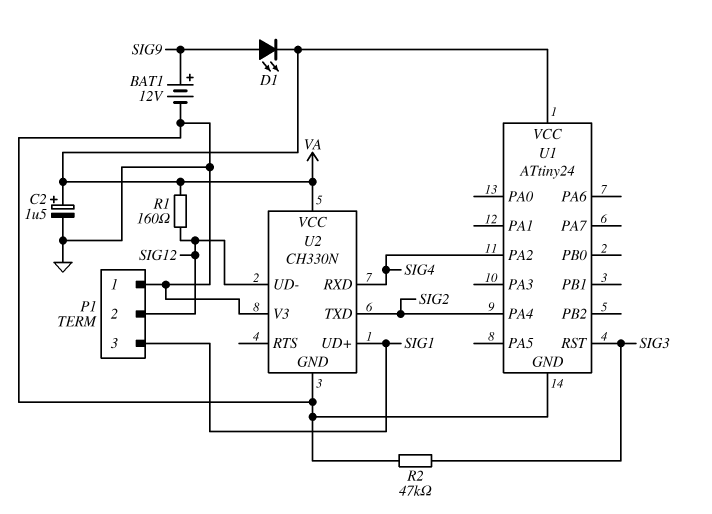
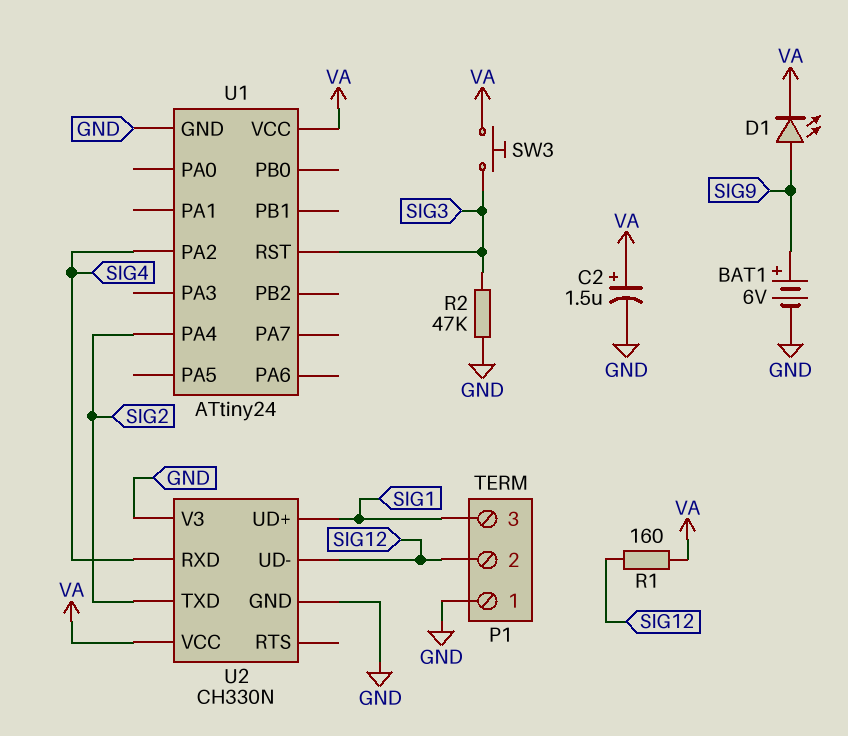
BAT1: 12V (plus SIG9, minus GND) -> 6V (plus SIG9, minus GND)
SW3: none -> button (SIG3, VA)

